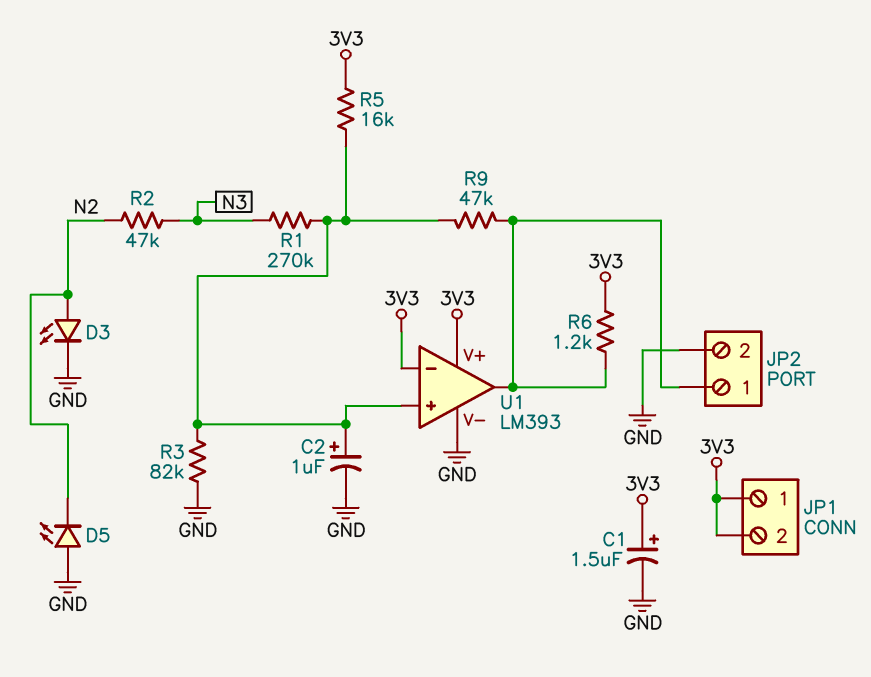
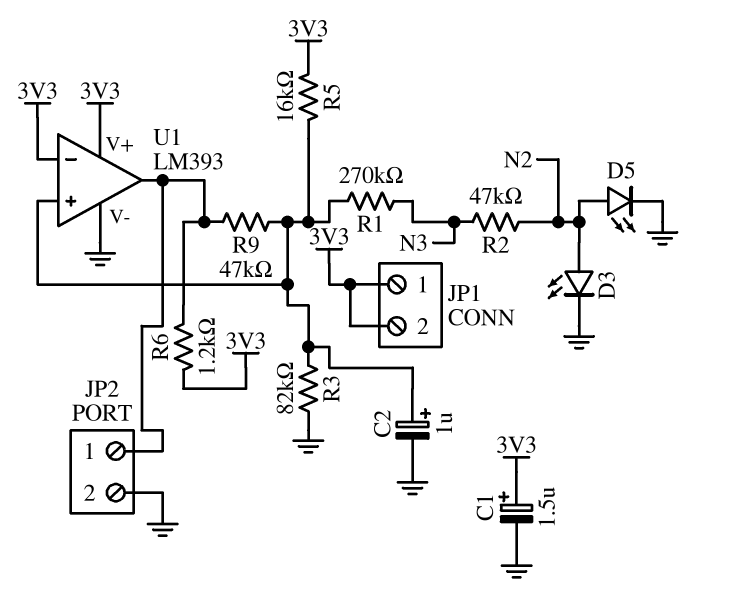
D5: LED (A GND, K N2) -> LED (A N2, K GND)

